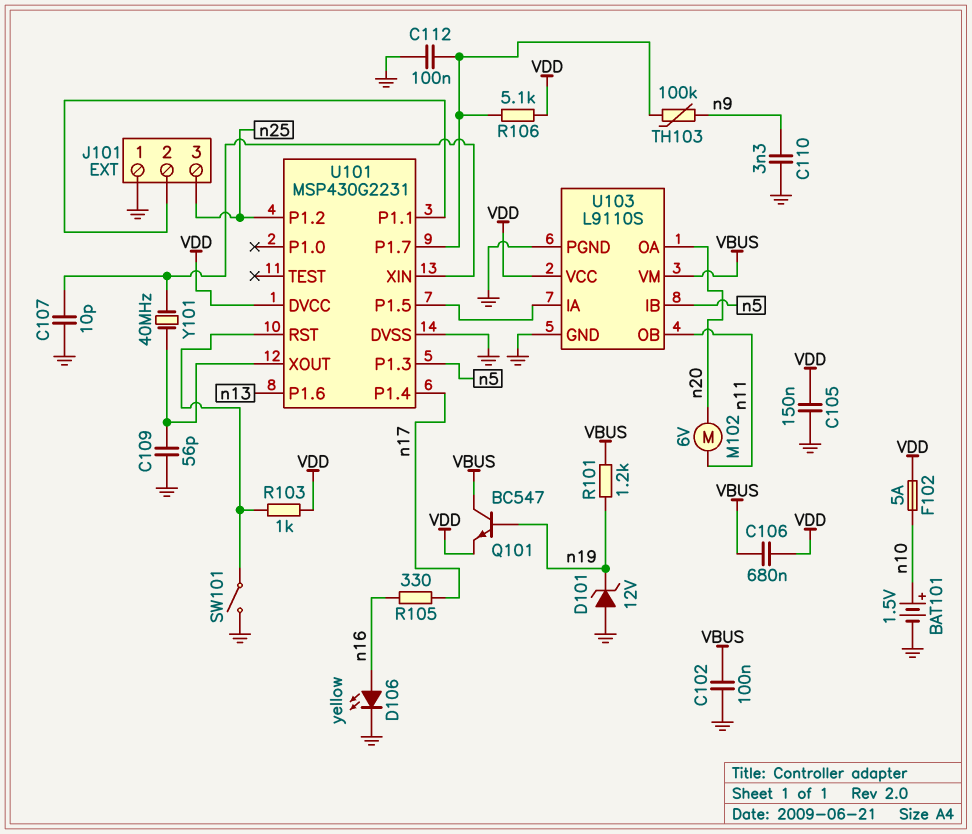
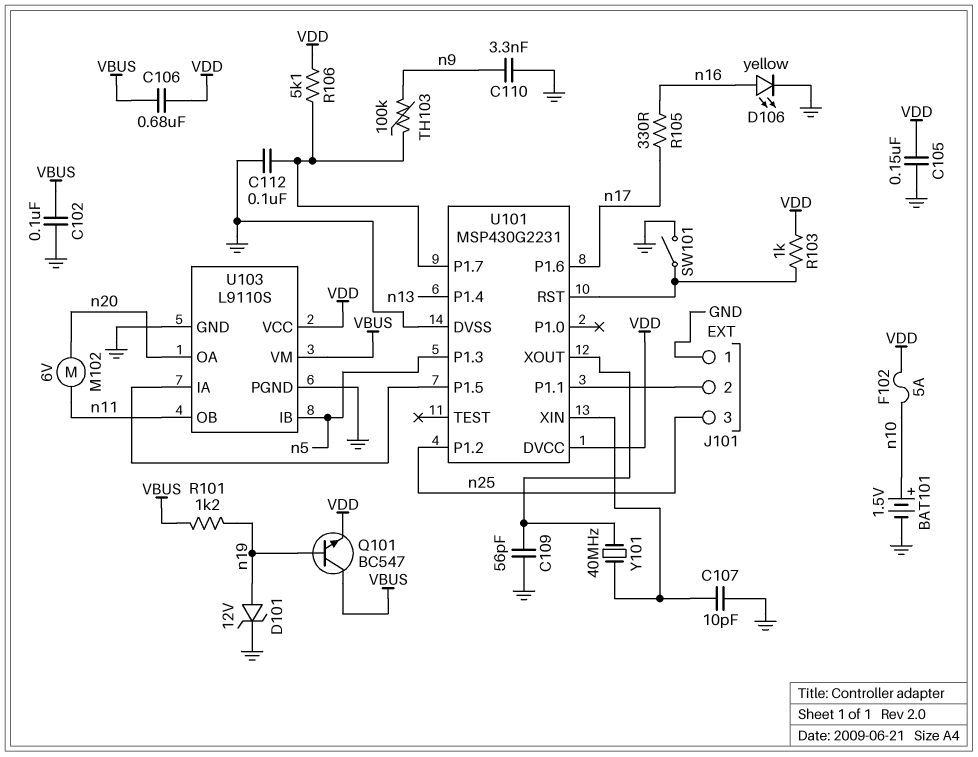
D101: zener 12V (A GND, K n19) -> zener 12V (A n19, K GND)
U101 pin P1.4: n17 -> n13
U101 pin P1.6: n13 -> n17

